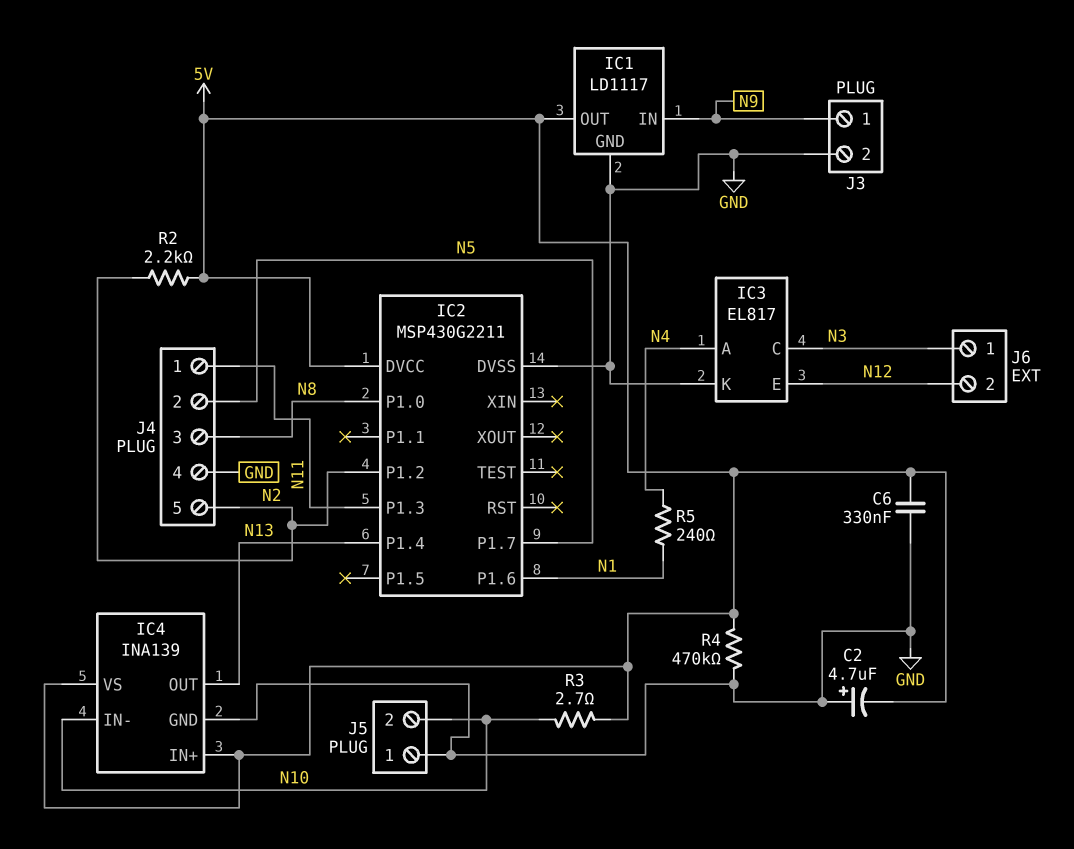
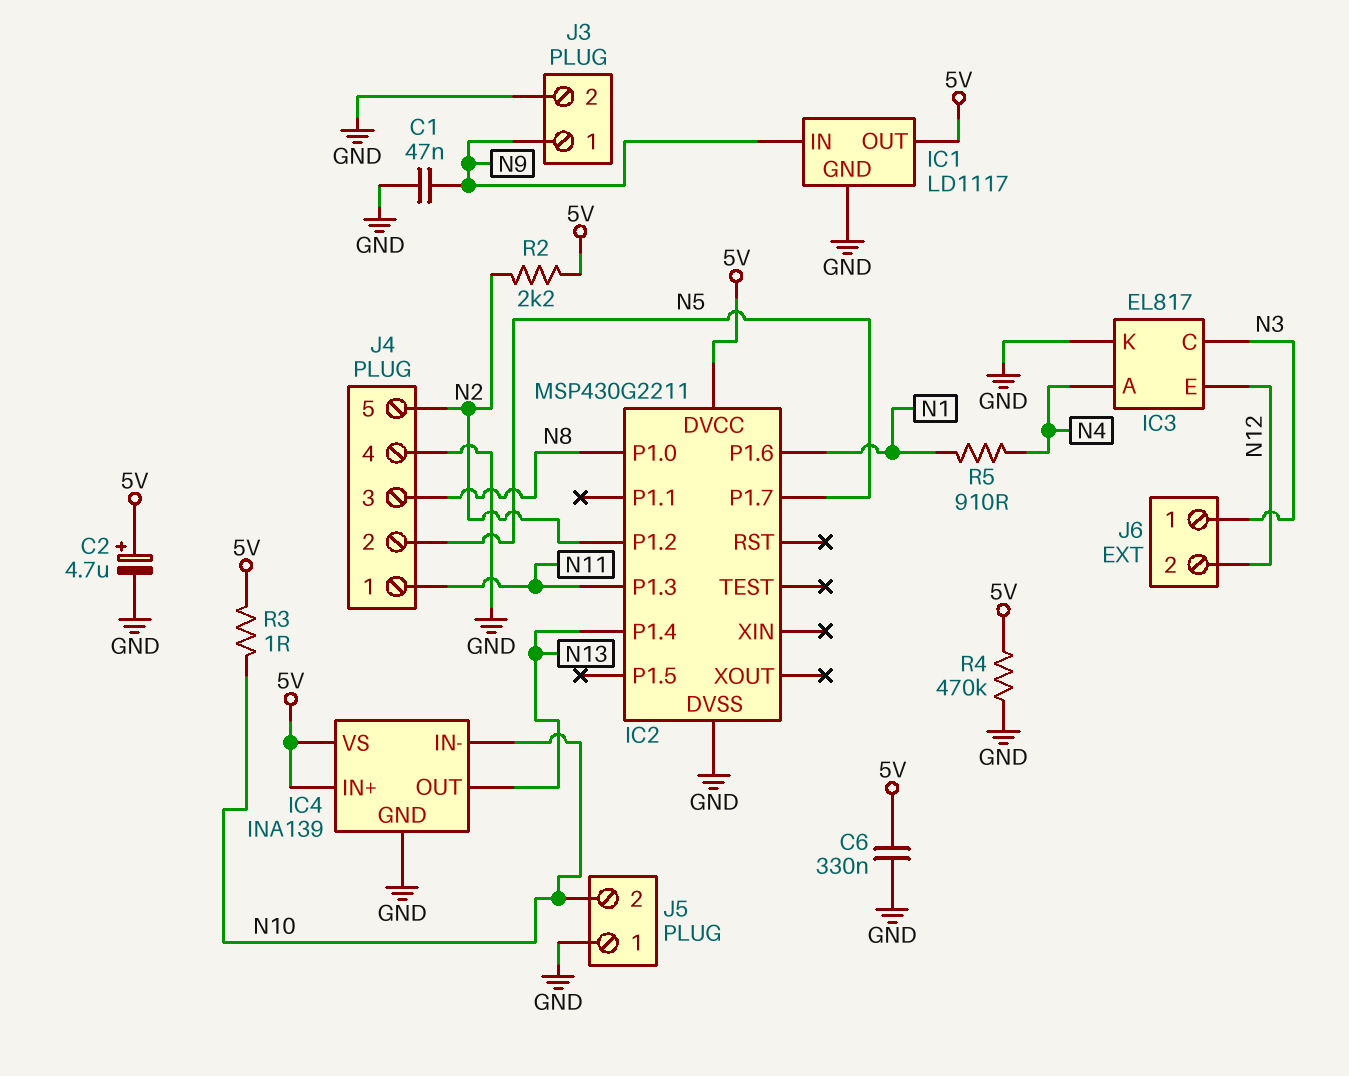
C1: none -> 47nF (GND, N9)
C2: 4.7uF (plus GND, minus 5V) -> 4.7uF (plus 5V, minus GND)
R3: 2.7 (5V, N10) -> 1 (5V, N10)
R5: 240 (N1, N4) -> 910 (N1, N4)

